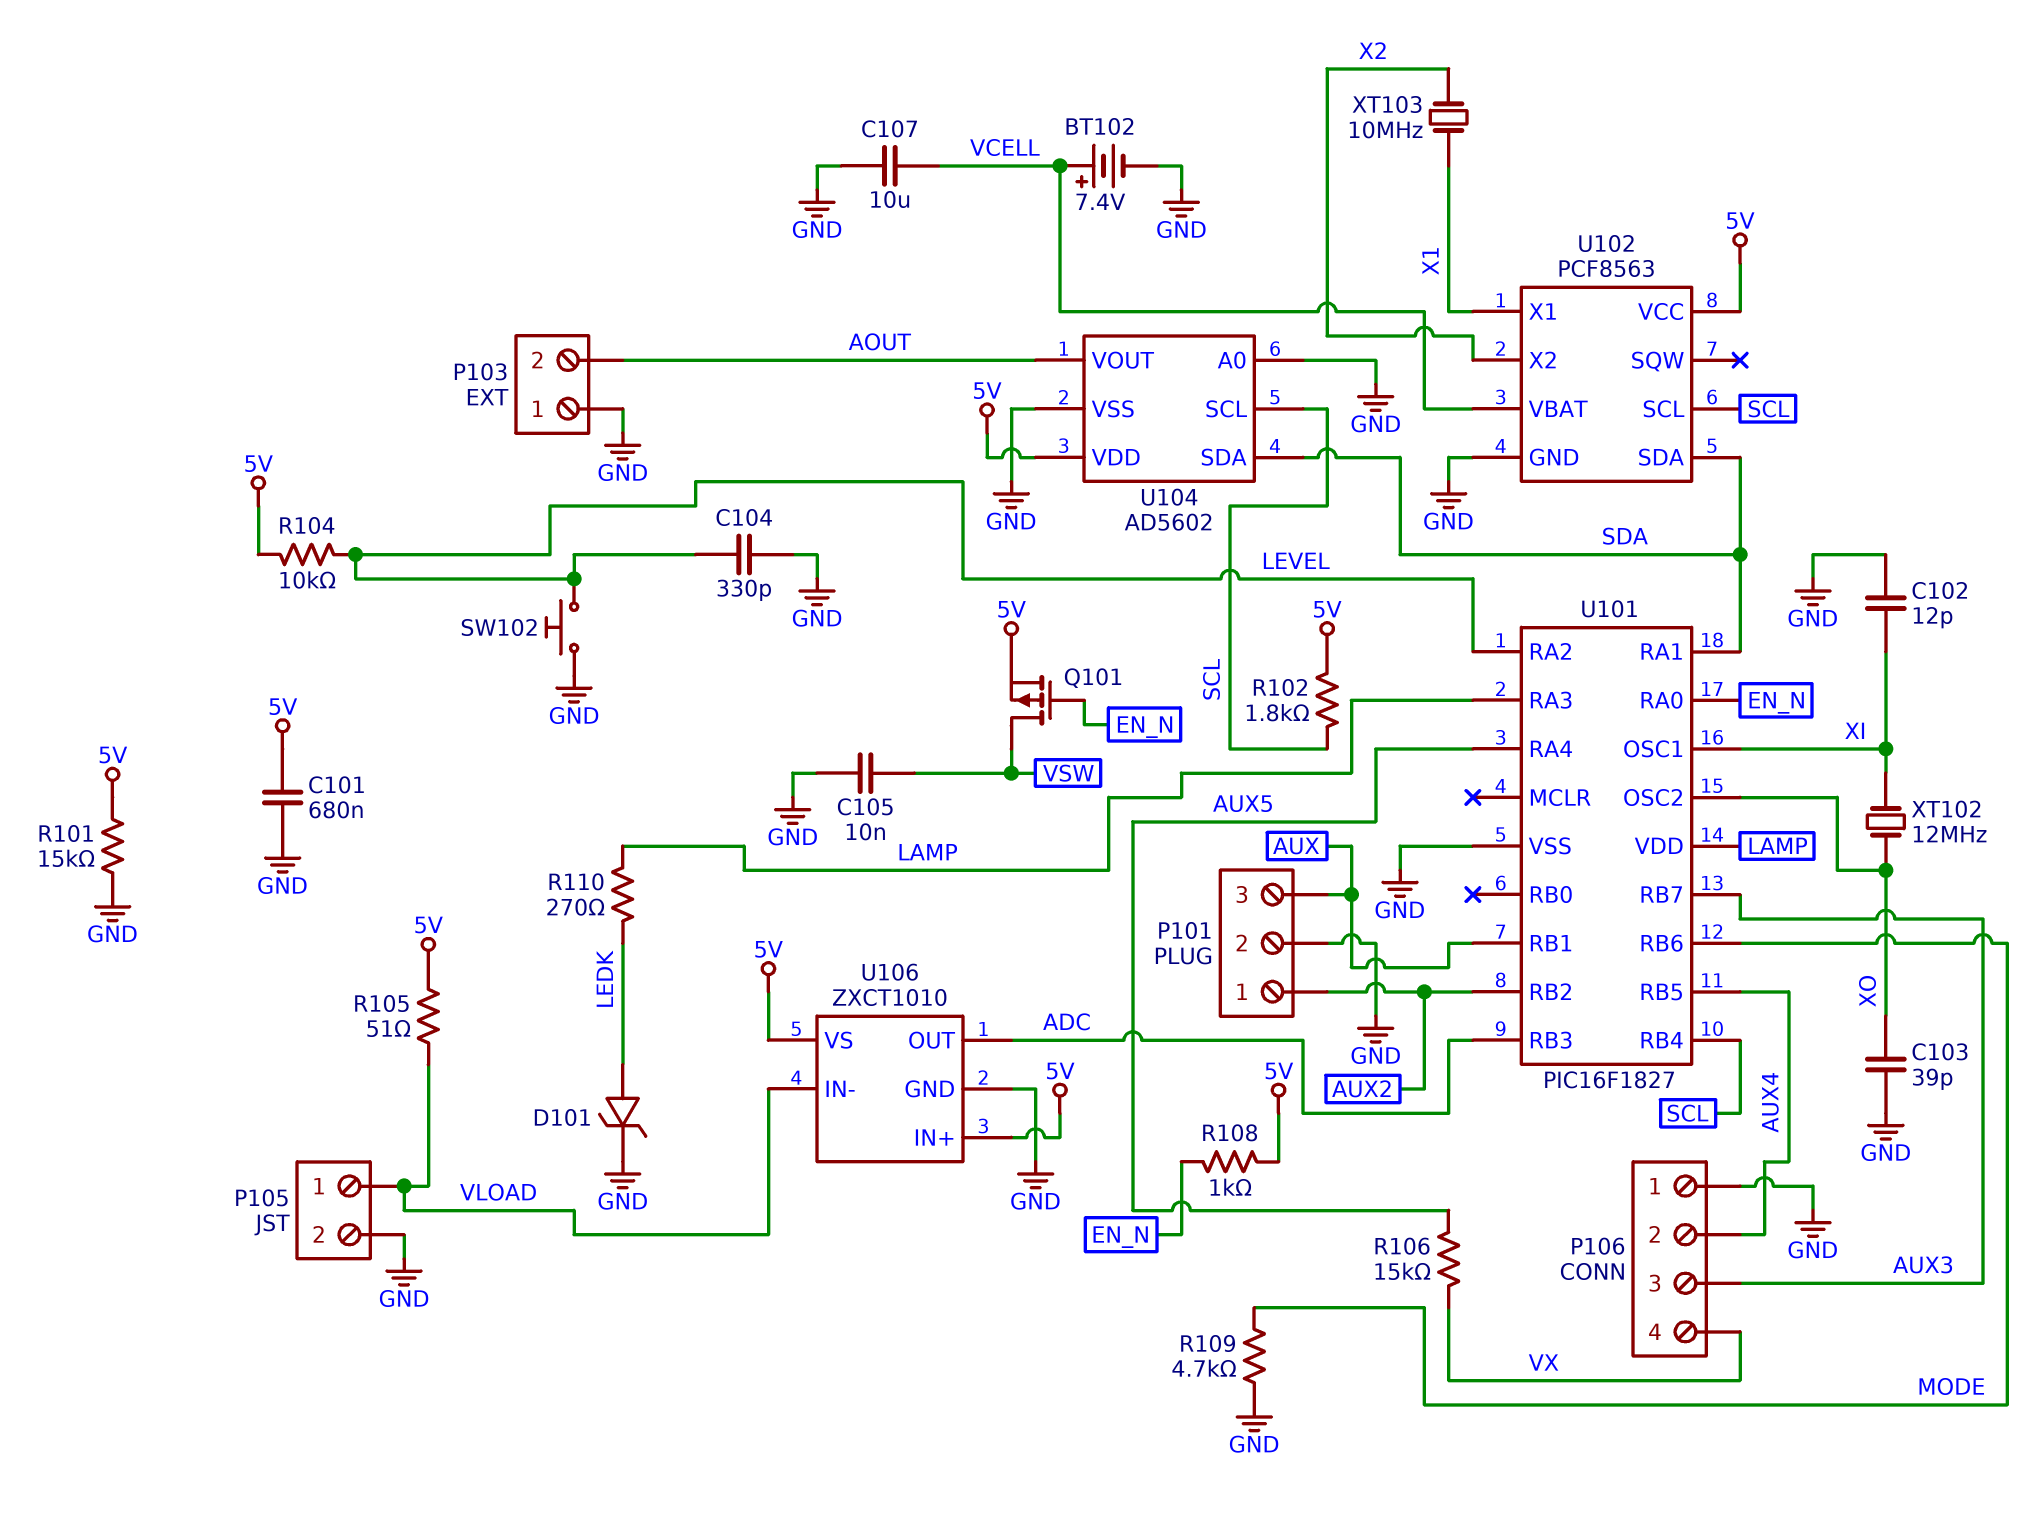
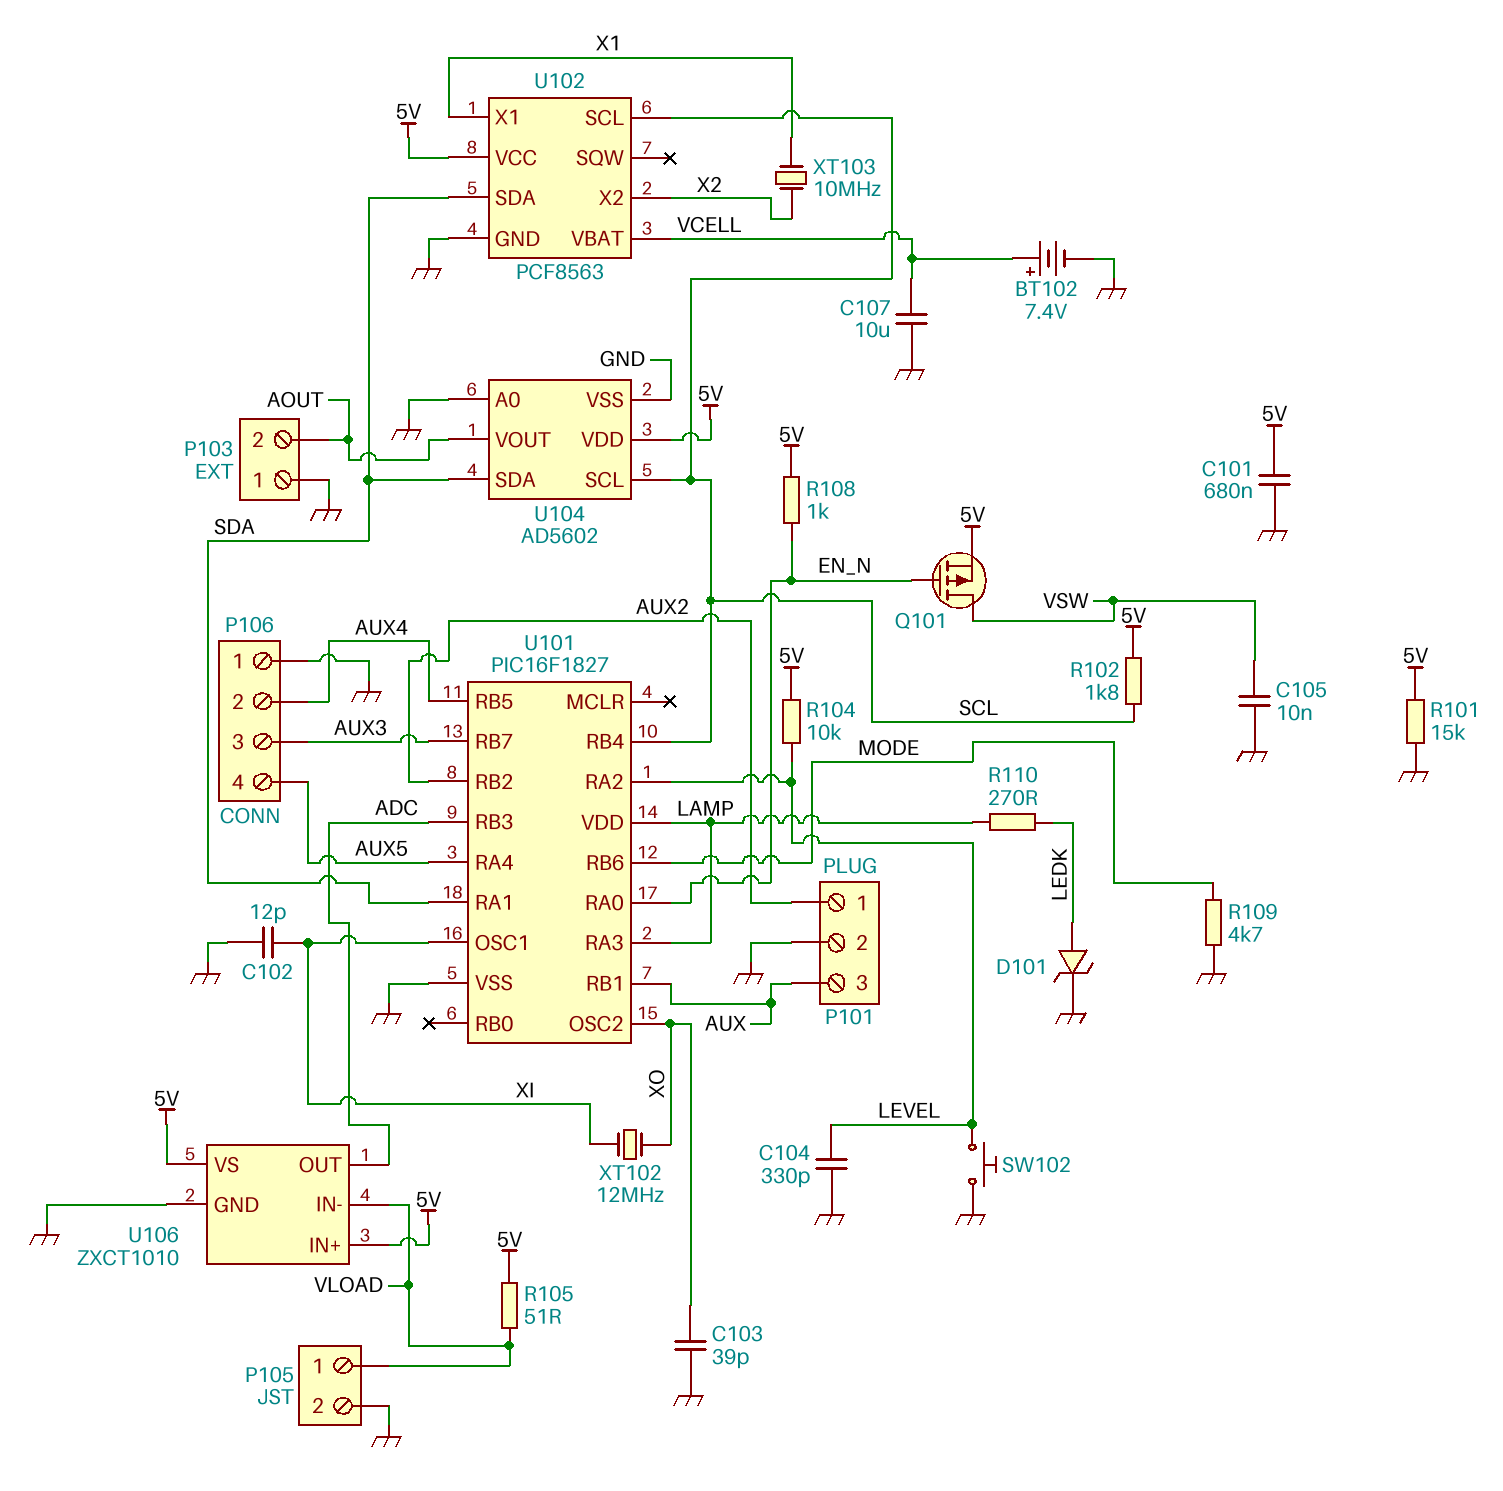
P106 pin 4: VX -> AUX5
R106: 15k (AUX5, VX) -> none

